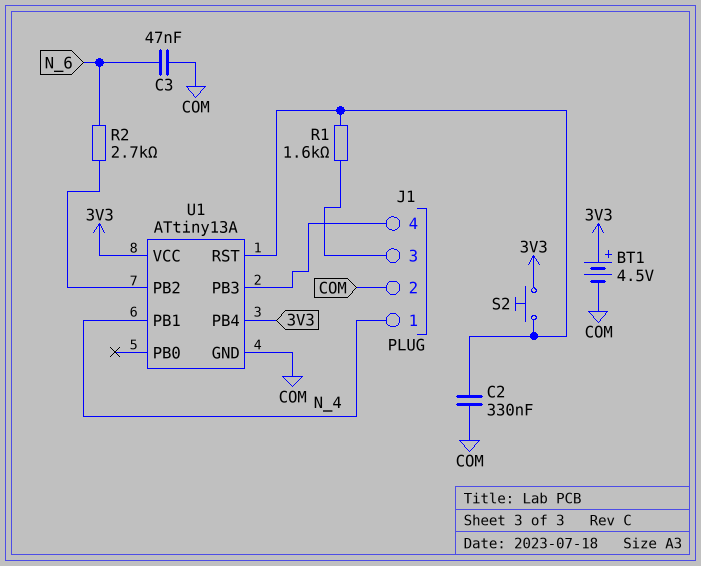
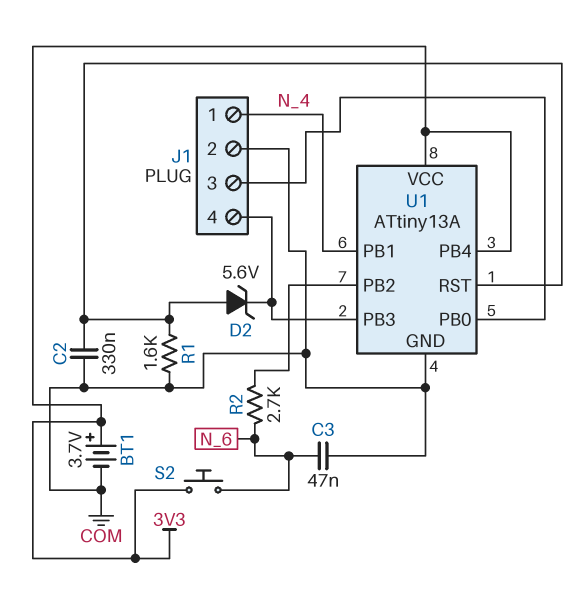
BT1: 4.5V (plus 3V3, minus COM) -> 3.7V (plus 3V3, minus COM)
D2: none -> zener 5.6V (A U1/RST, K J1/4)
R1: 1.6k (J1/3, U1/RST) -> 1.6k (COM, U1/RST)
S2: button (3V3, U1/RST) -> button (3V3, N_6)
U1 pin PB0: none -> J1/3

